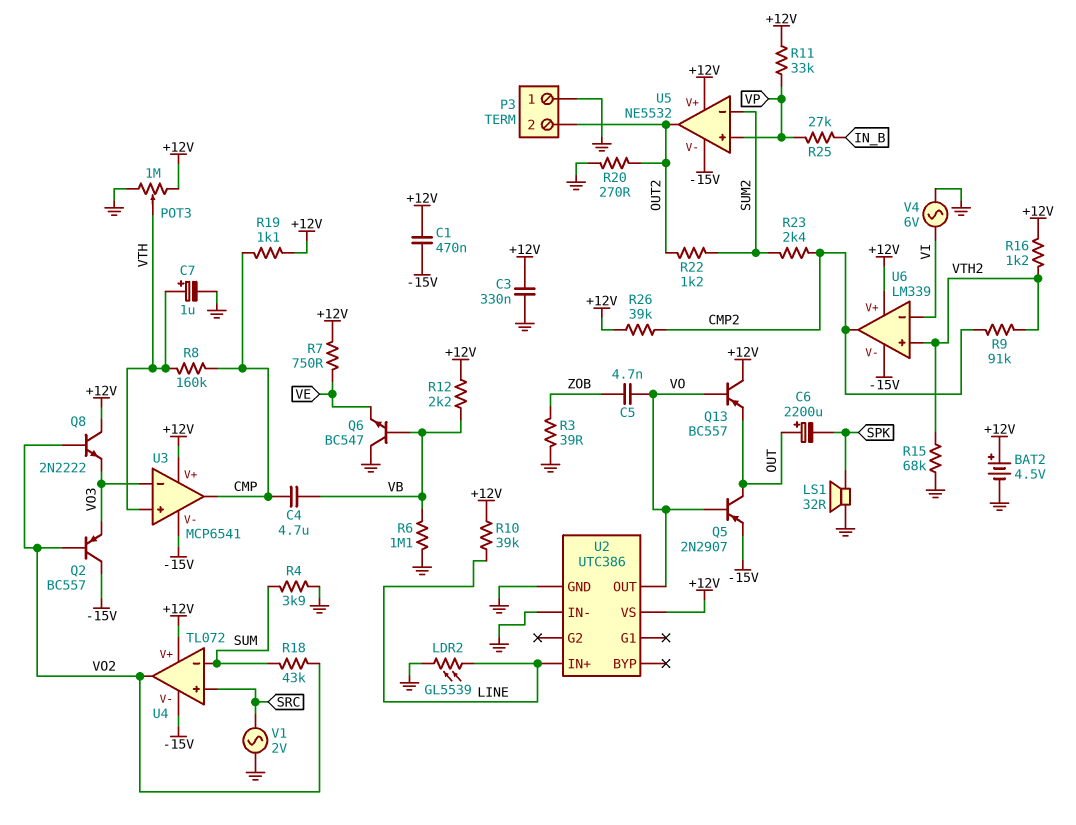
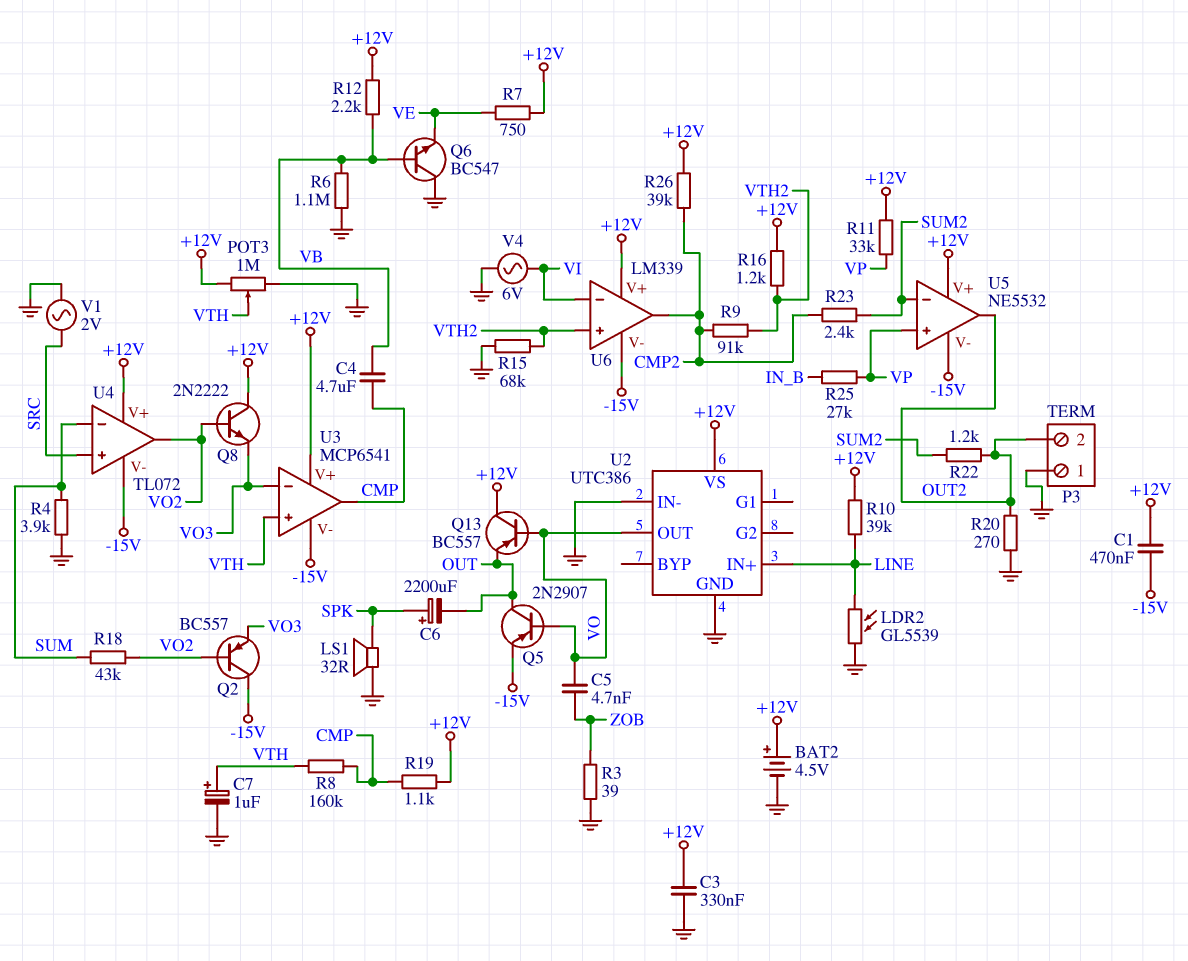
C6: 2200uF (plus OUT, minus SPK) -> 2200uF (plus SPK, minus OUT)

